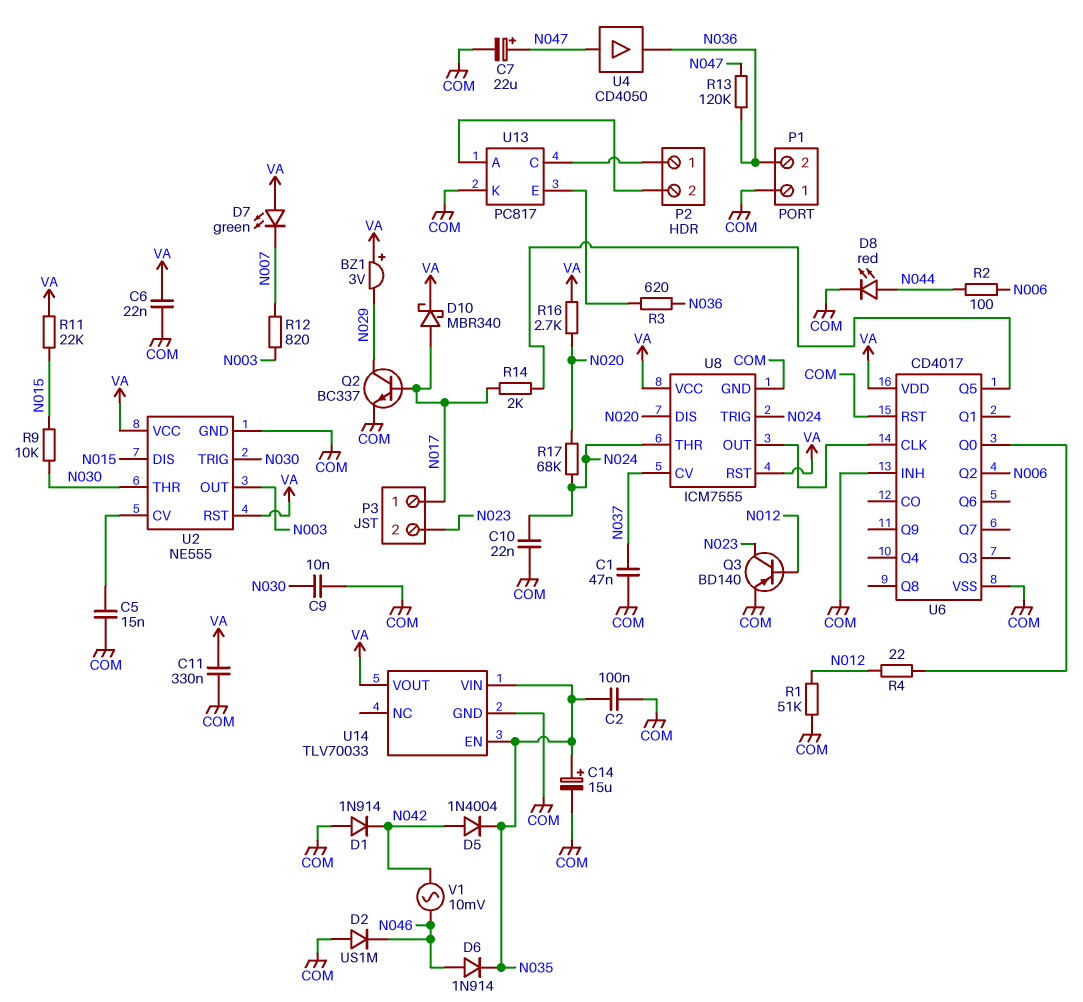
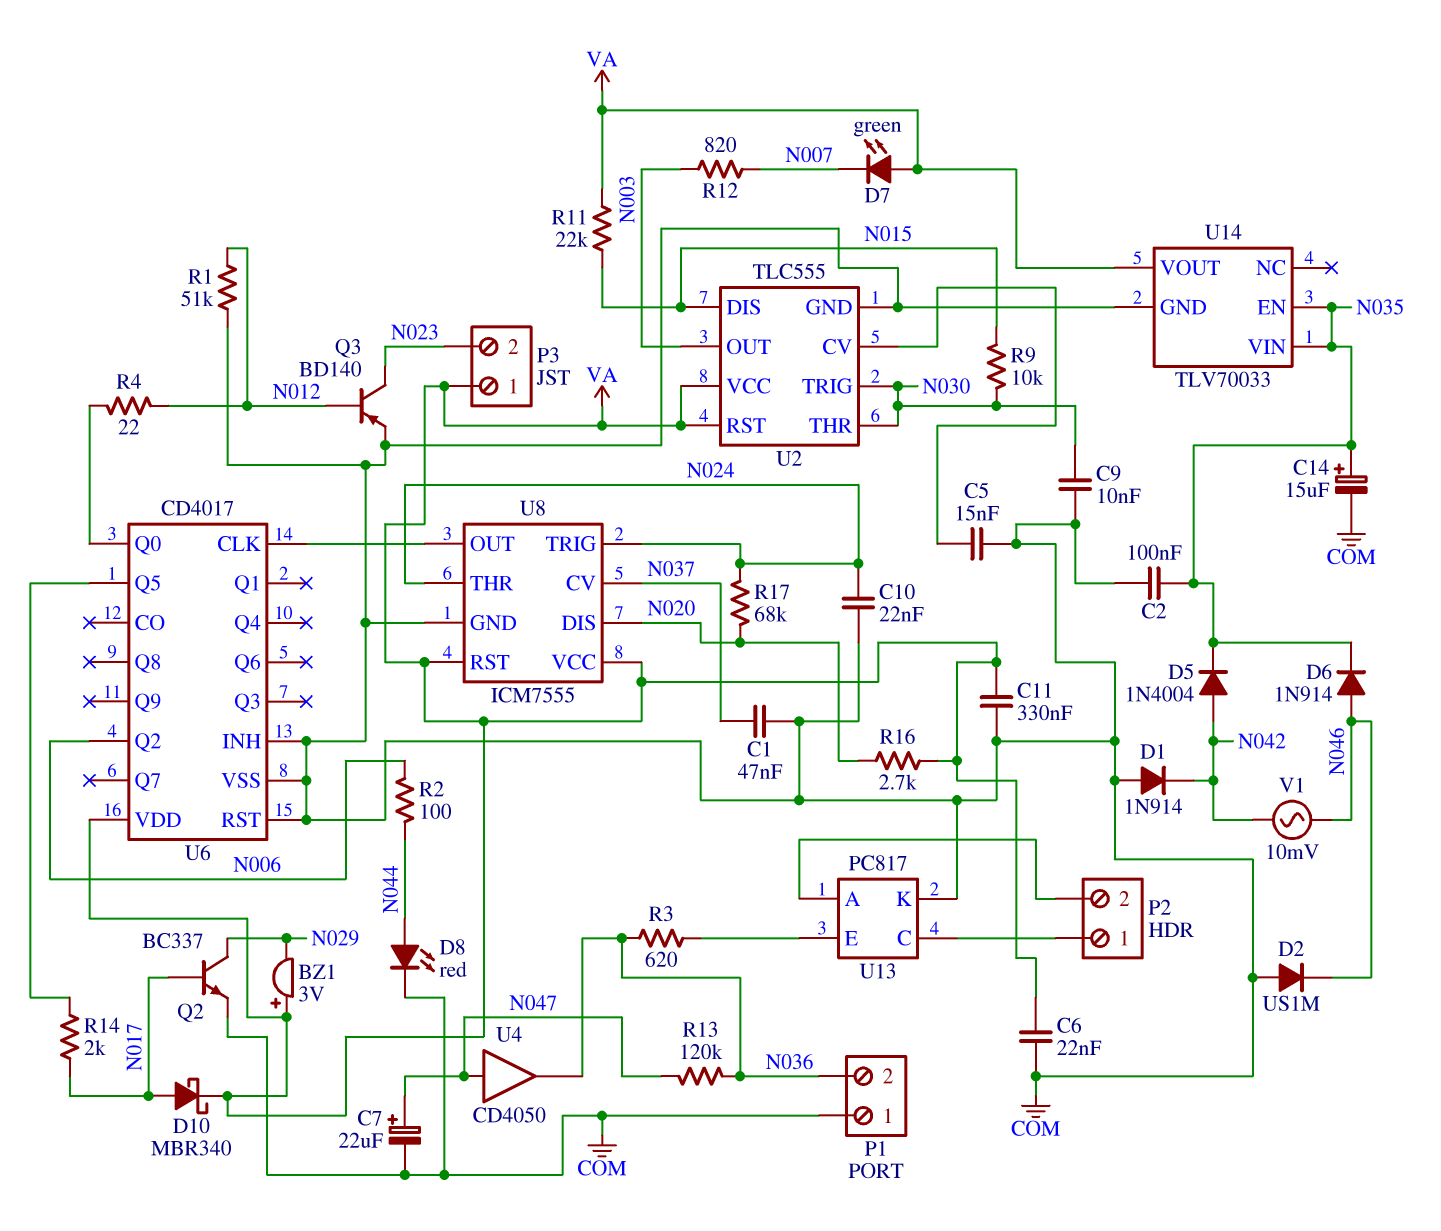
P3 pin 1: N017 -> VA
U2: NE555 -> TLC555

